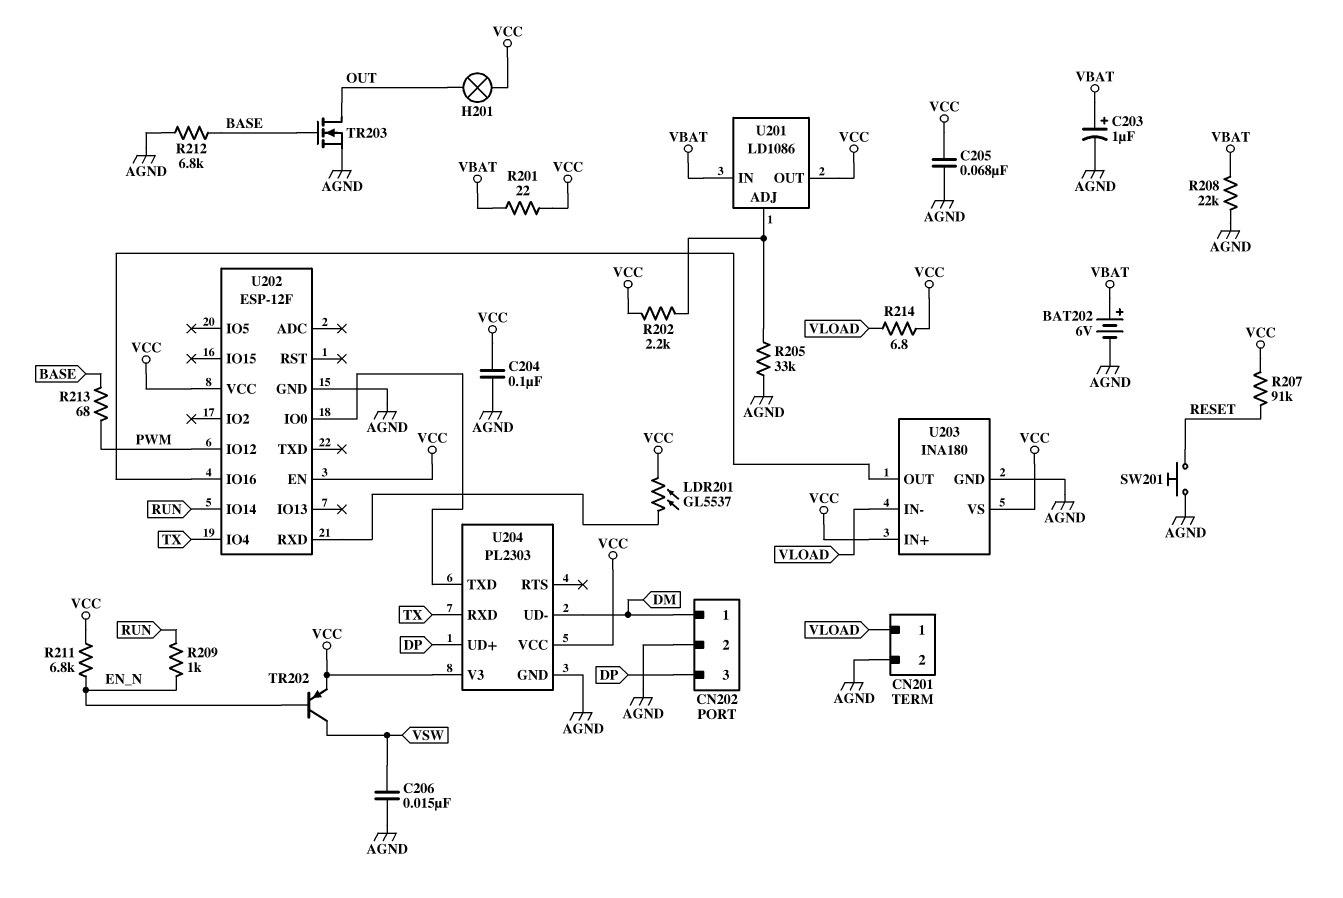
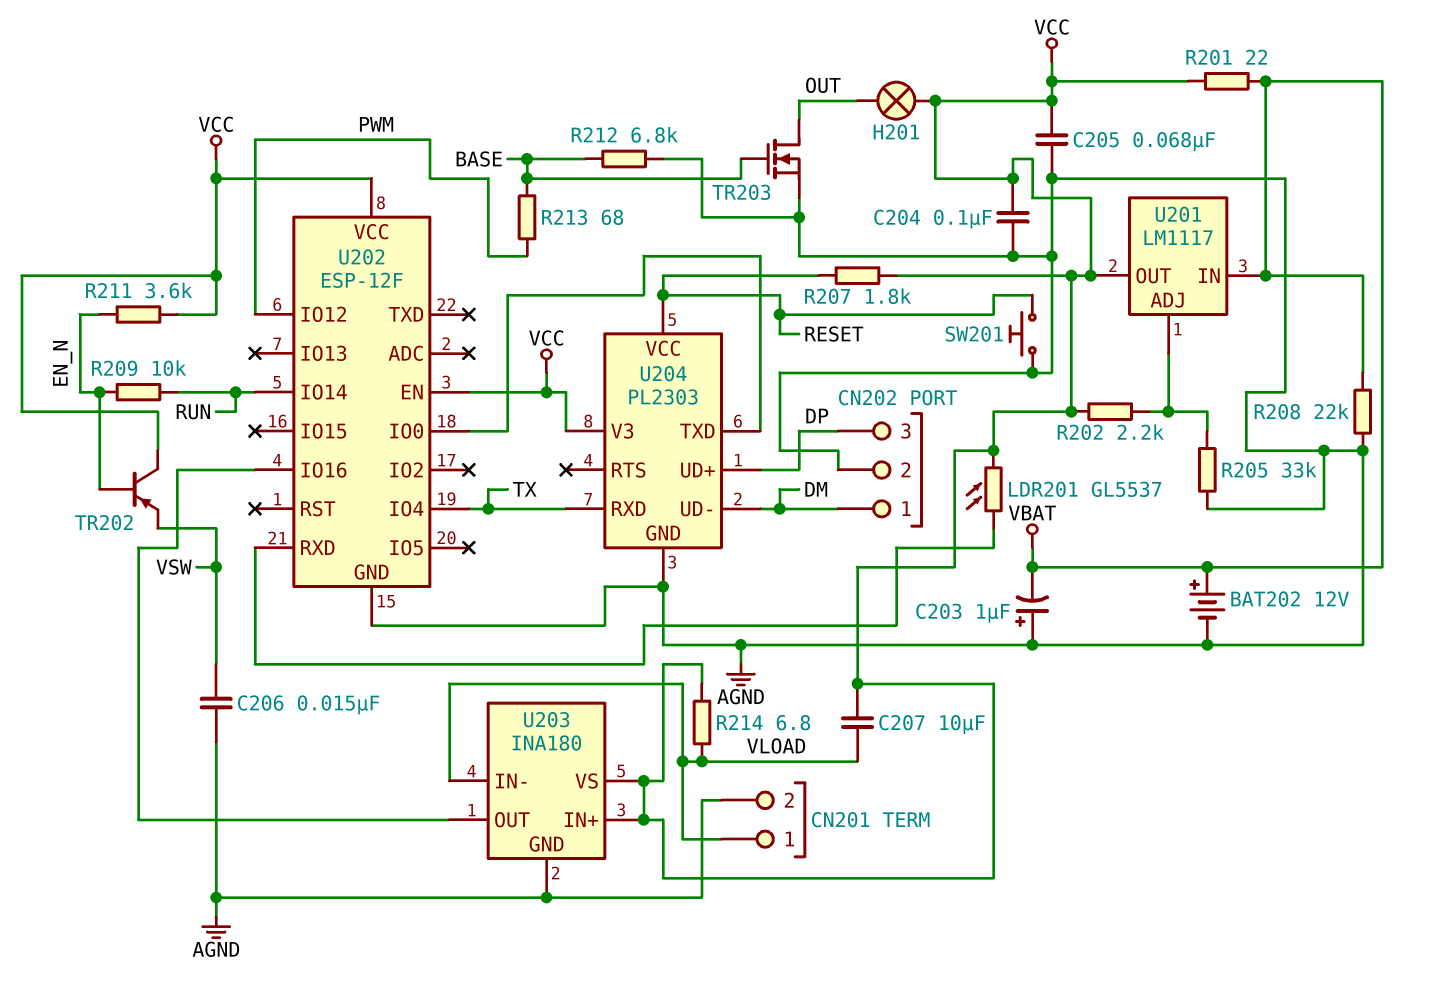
BAT202: 6V (plus VBAT, minus AGND) -> 12V (plus VBAT, minus AGND)
C203: 1uF (plus VBAT, minus AGND) -> 1uF (plus AGND, minus VBAT)
C207: none -> 10uF (VCC, VLOAD)
R207: 91k (RESET, VCC) -> 1.8k (RESET, VCC)
R209: 1k (EN_N, RUN) -> 10k (EN_N, RUN)
R211: 6.8k (EN_N, VCC) -> 3.6k (EN_N, VCC)
TR202: PNP (B EN_N, C VSW, E VCC) -> PNP (B EN_N, C VCC, E VSW)
U201: LD1086 -> LM1117
U204 pin VCC: VCC -> RESET

